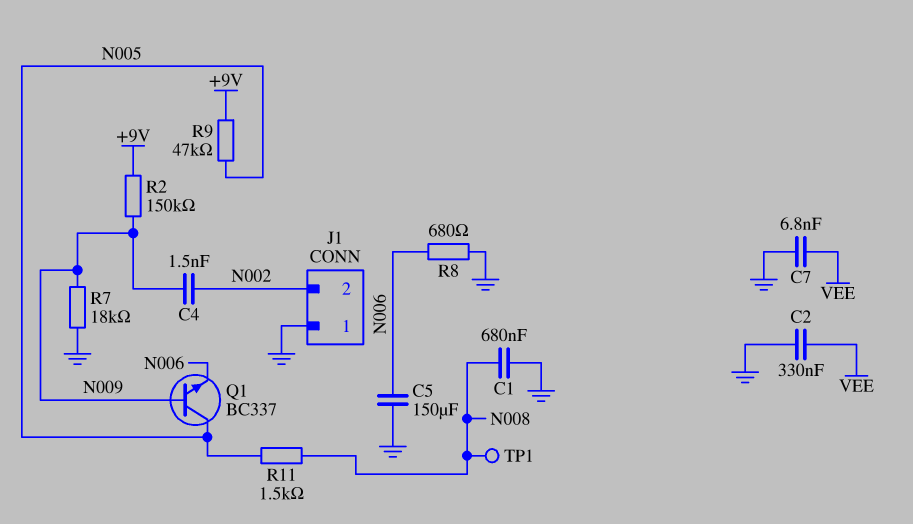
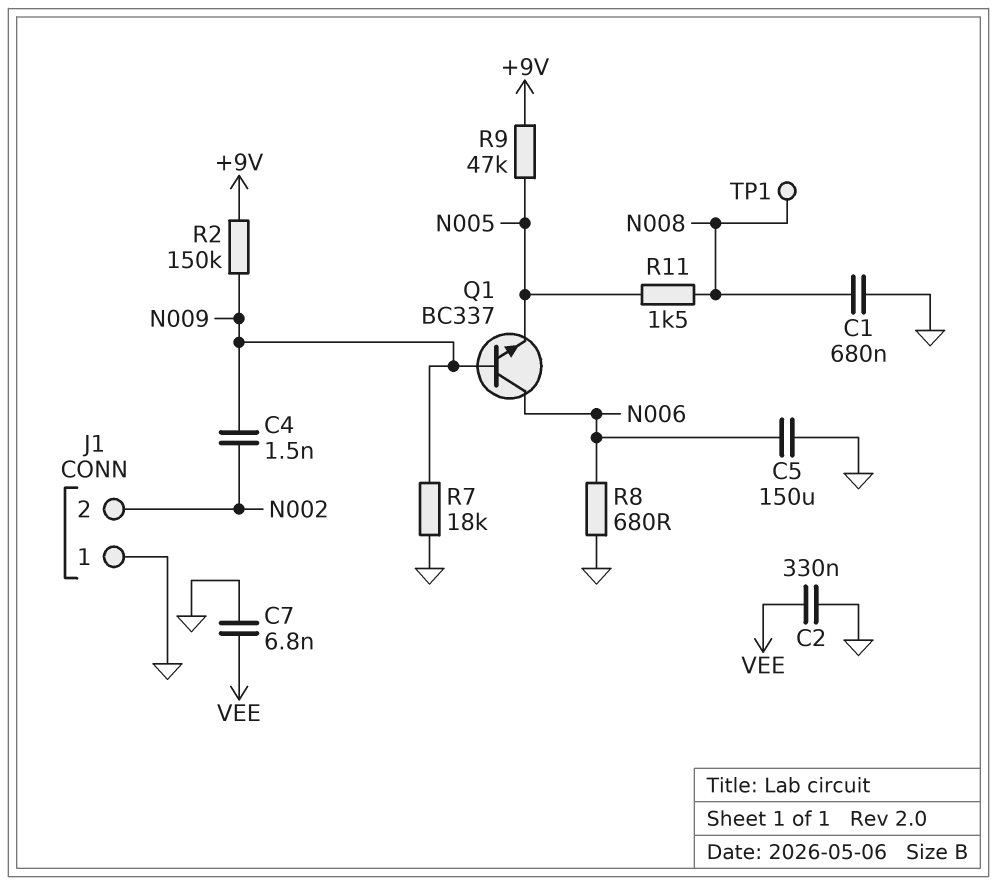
Q1: NPN BC337 (B N009, C N005, E N006) -> NPN BC337 (B N009, C N006, E N005)

